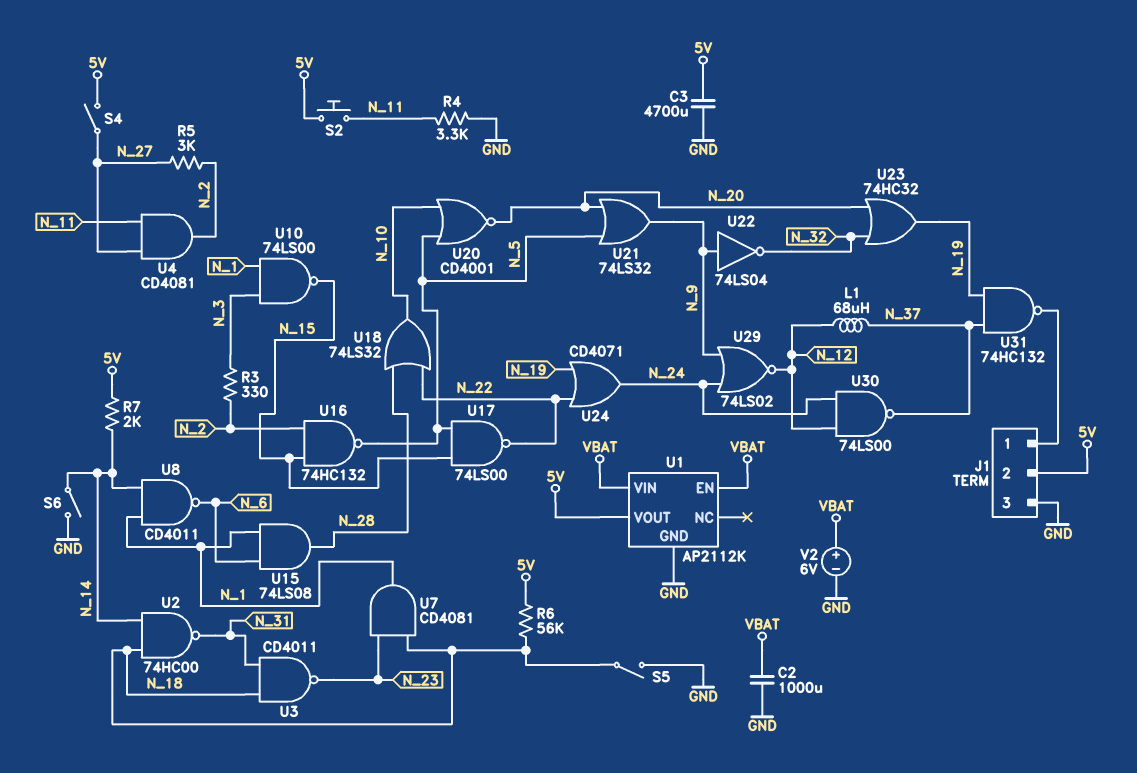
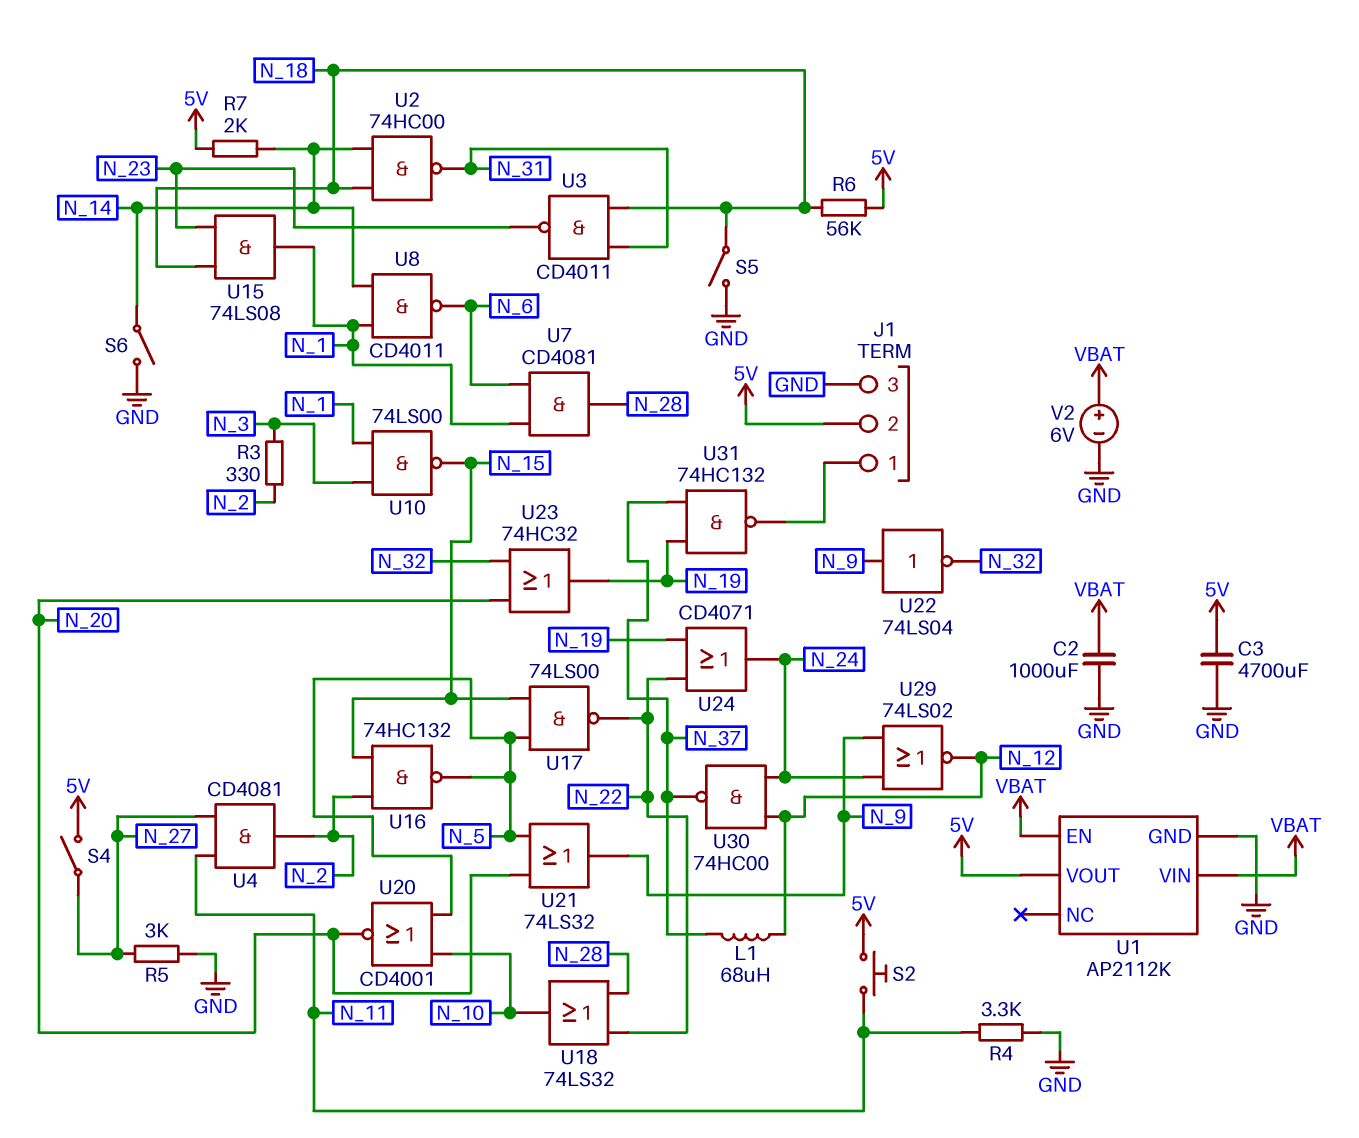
R5: 3k (N_2, N_27) -> 3k (GND, N_27)
U7: AND CD4081 (in N_18, in N_23, out N_1) -> AND CD4081 (in N_1, in N_6, out N_28)
U15: AND 74LS08 (in N_1, in N_6, out N_28) -> AND 74LS08 (in N_18, in N_23, out N_1)
U30: NAND 74LS00 (in N_12, in N_24, out N_37) -> NAND 74HC00 (in N_12, in N_24, out N_37)

